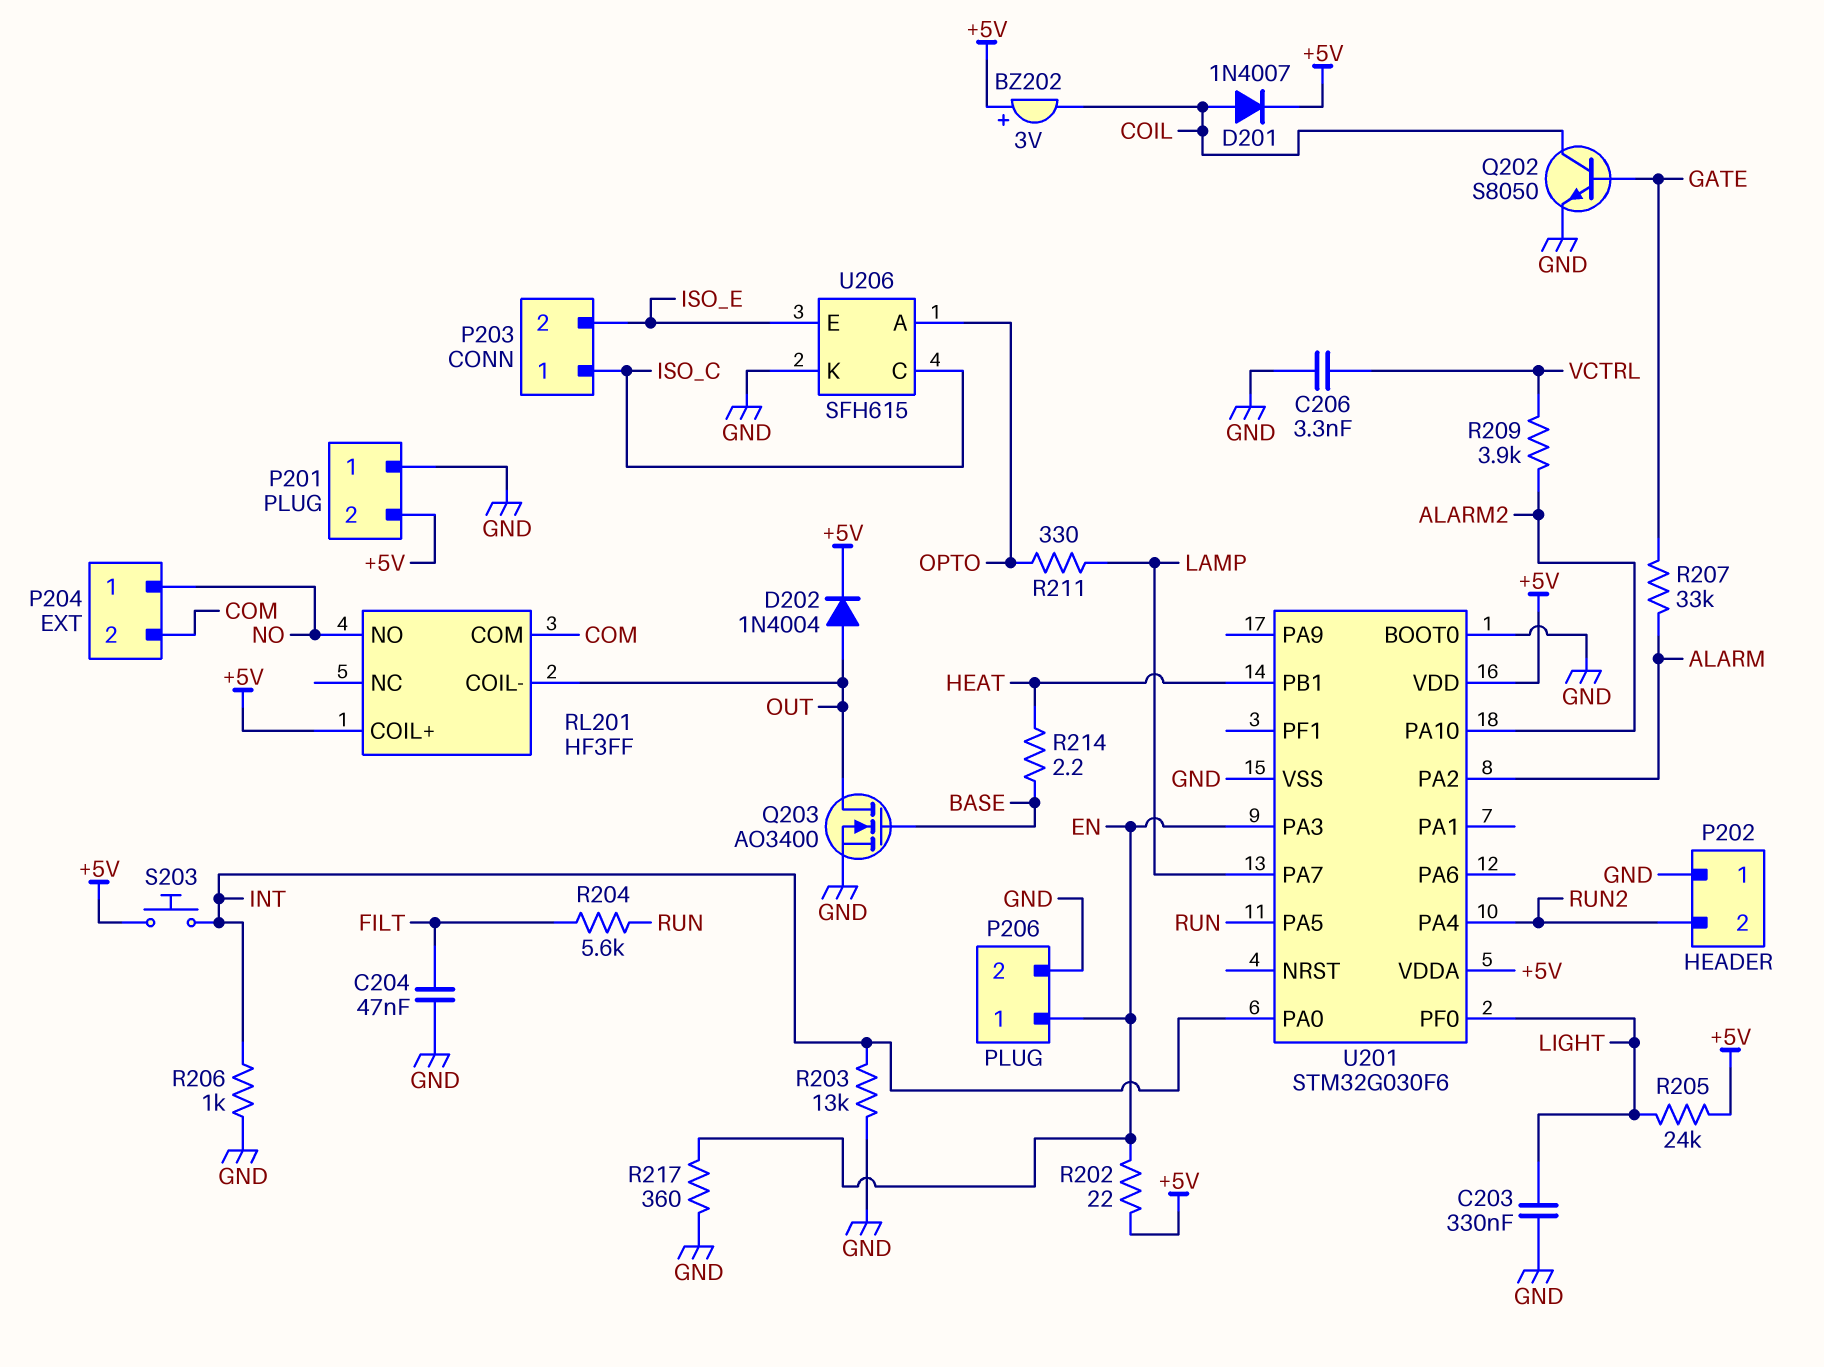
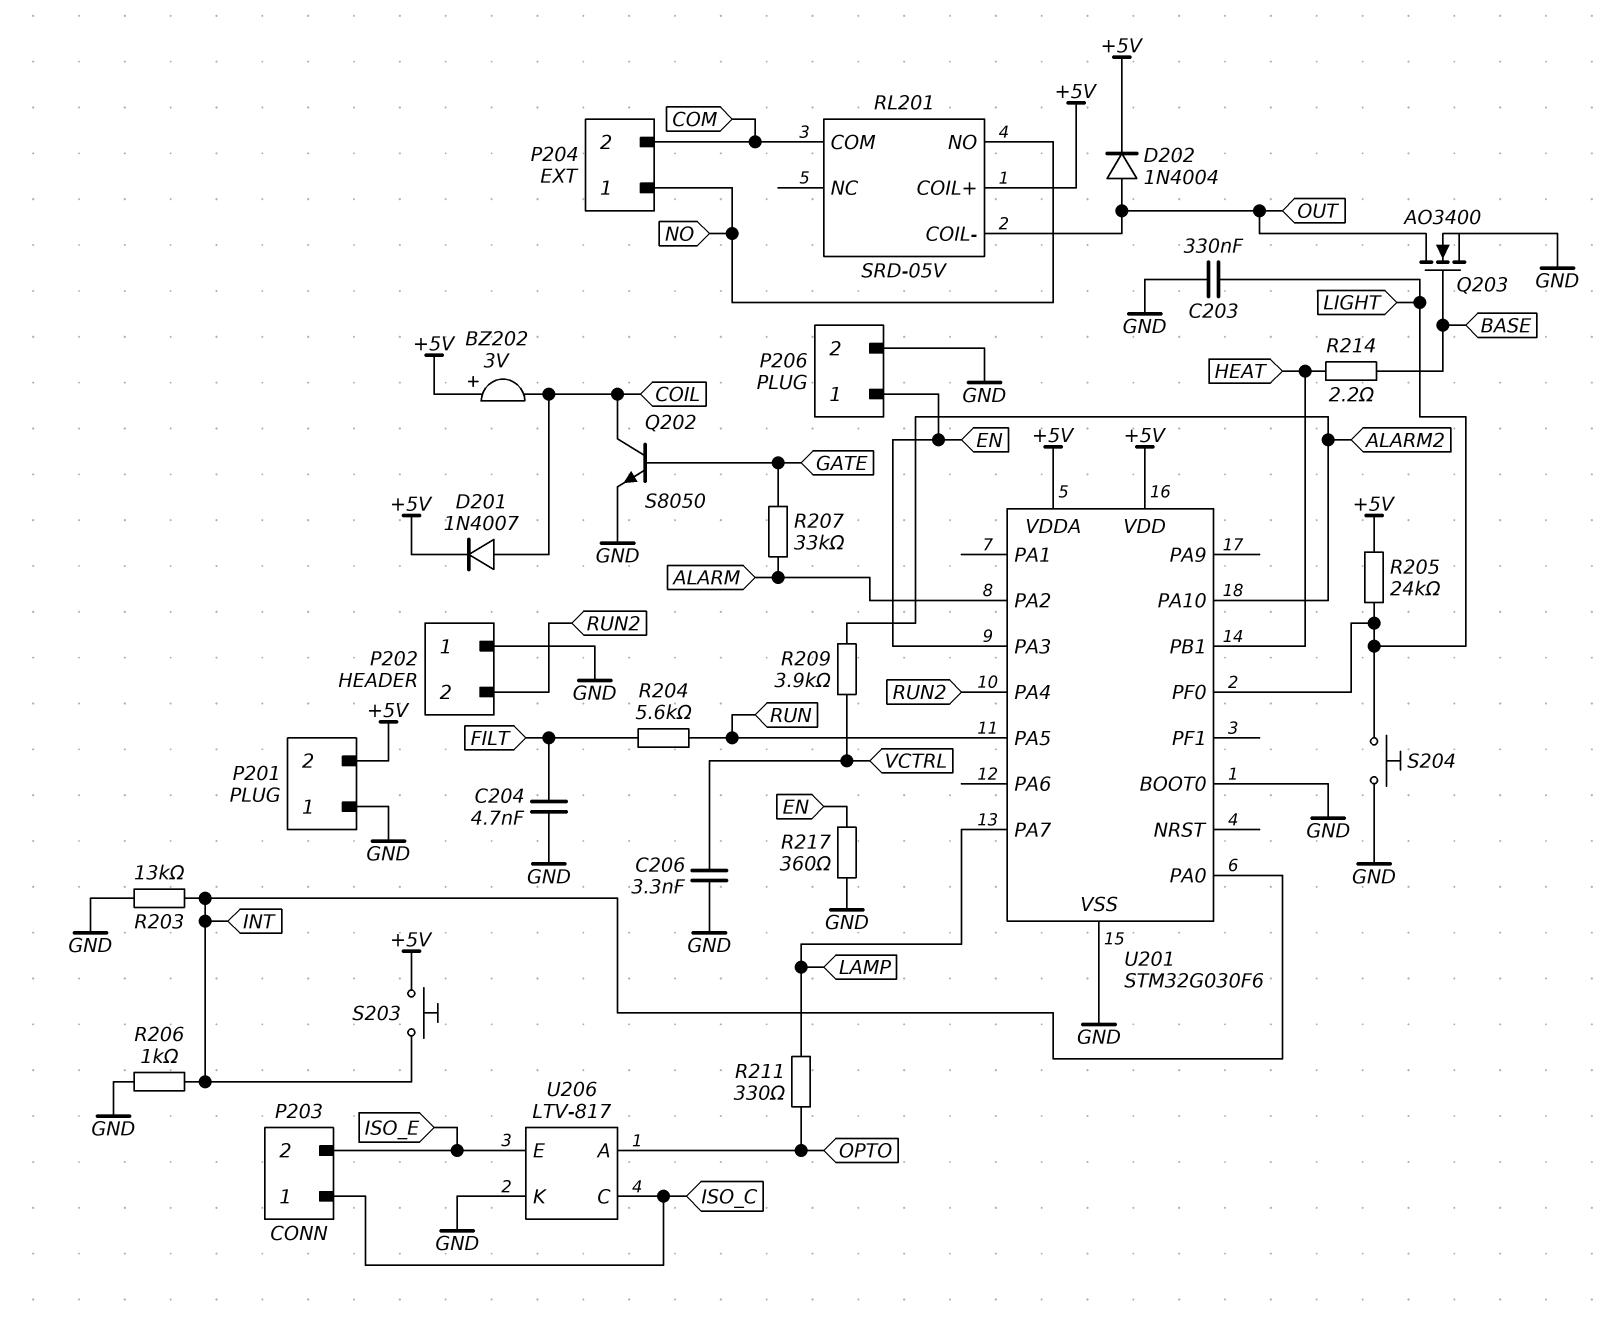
C204: 47nF (FILT, GND) -> 4.7nF (FILT, GND)
R202: 22 (+5V, EN) -> none
RL201: HF3FF -> SRD-05V
S204: none -> button (GND, LIGHT)
U206: SFH615 -> LTV-817

